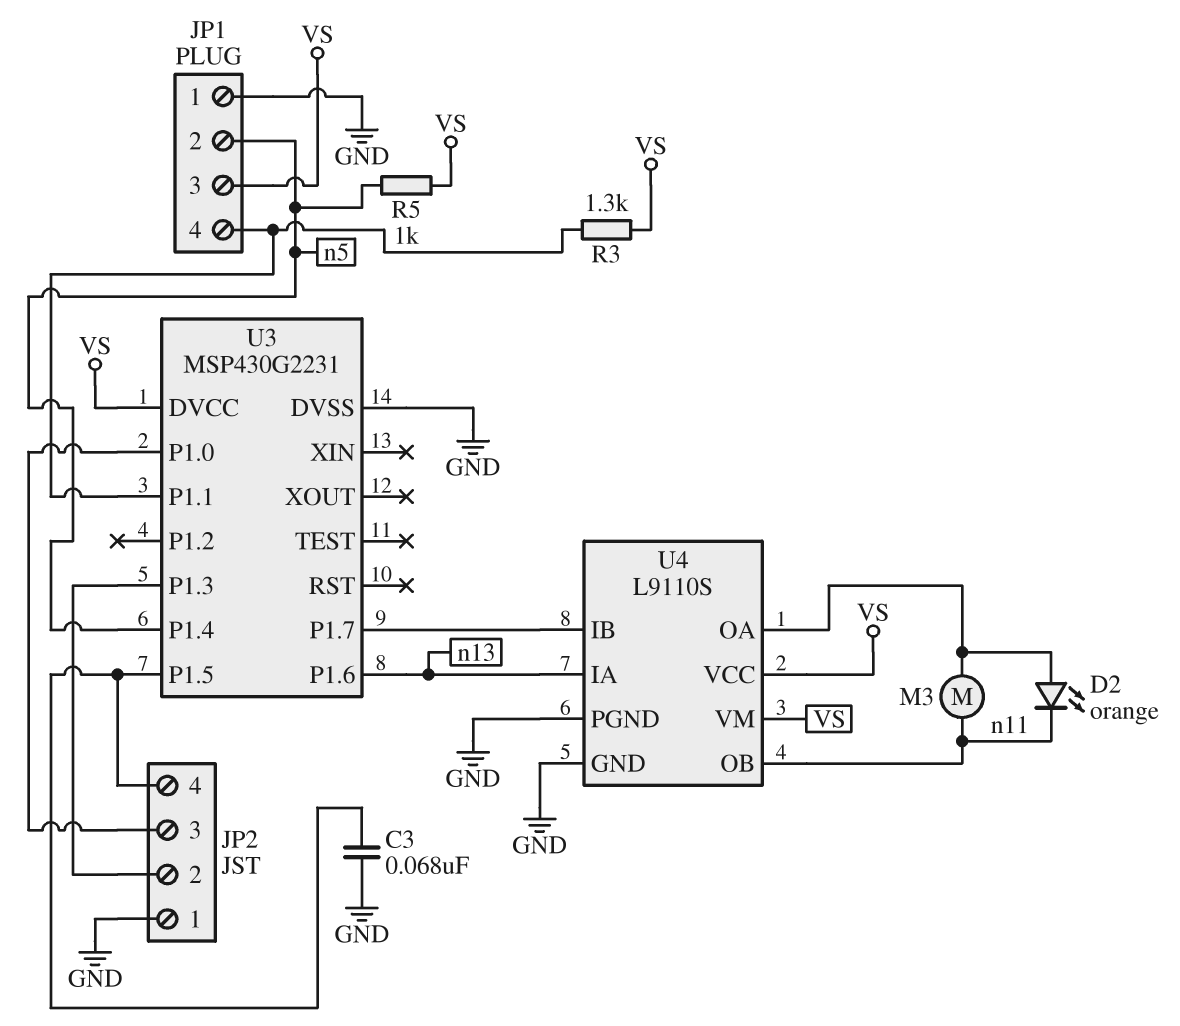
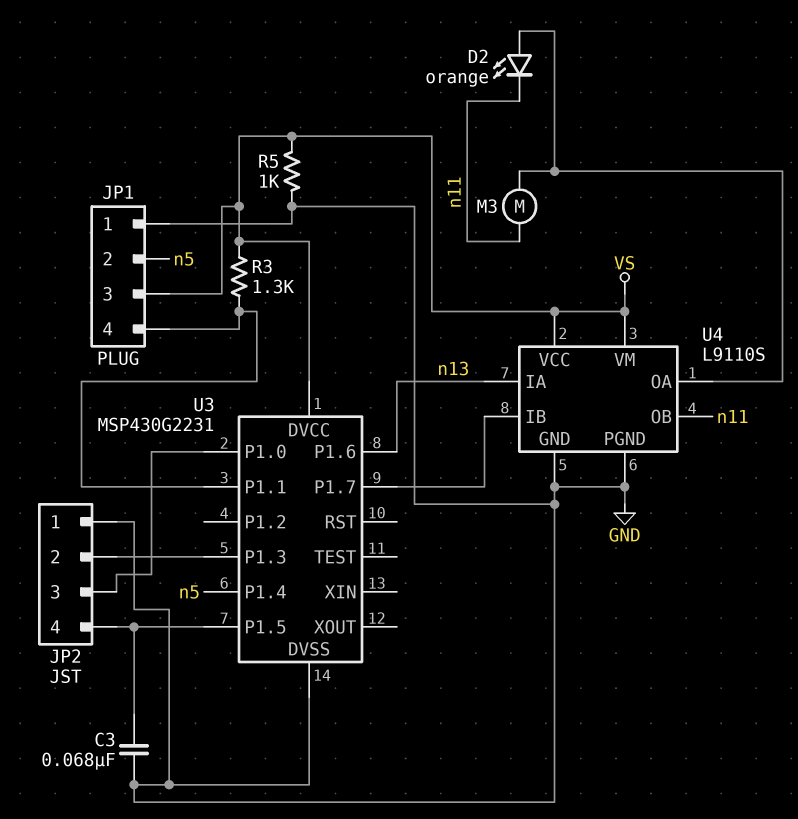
R5: 1k (VS, n5) -> 1k (GND, VS)

